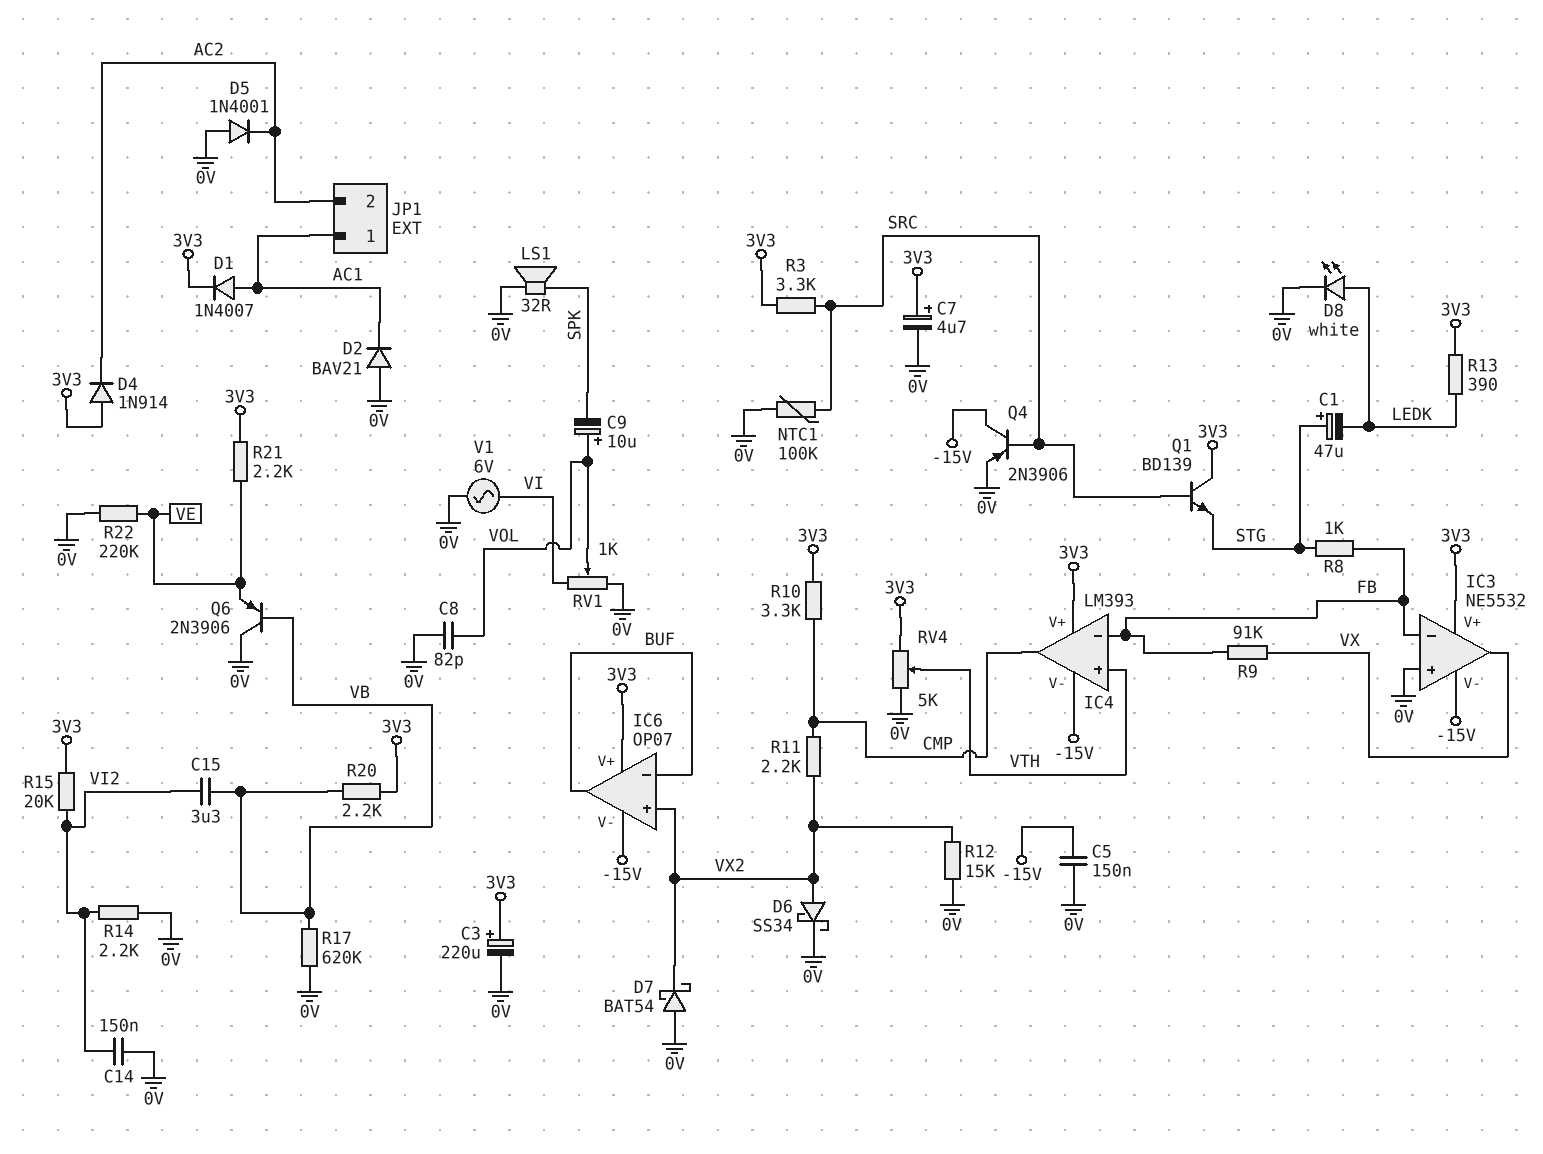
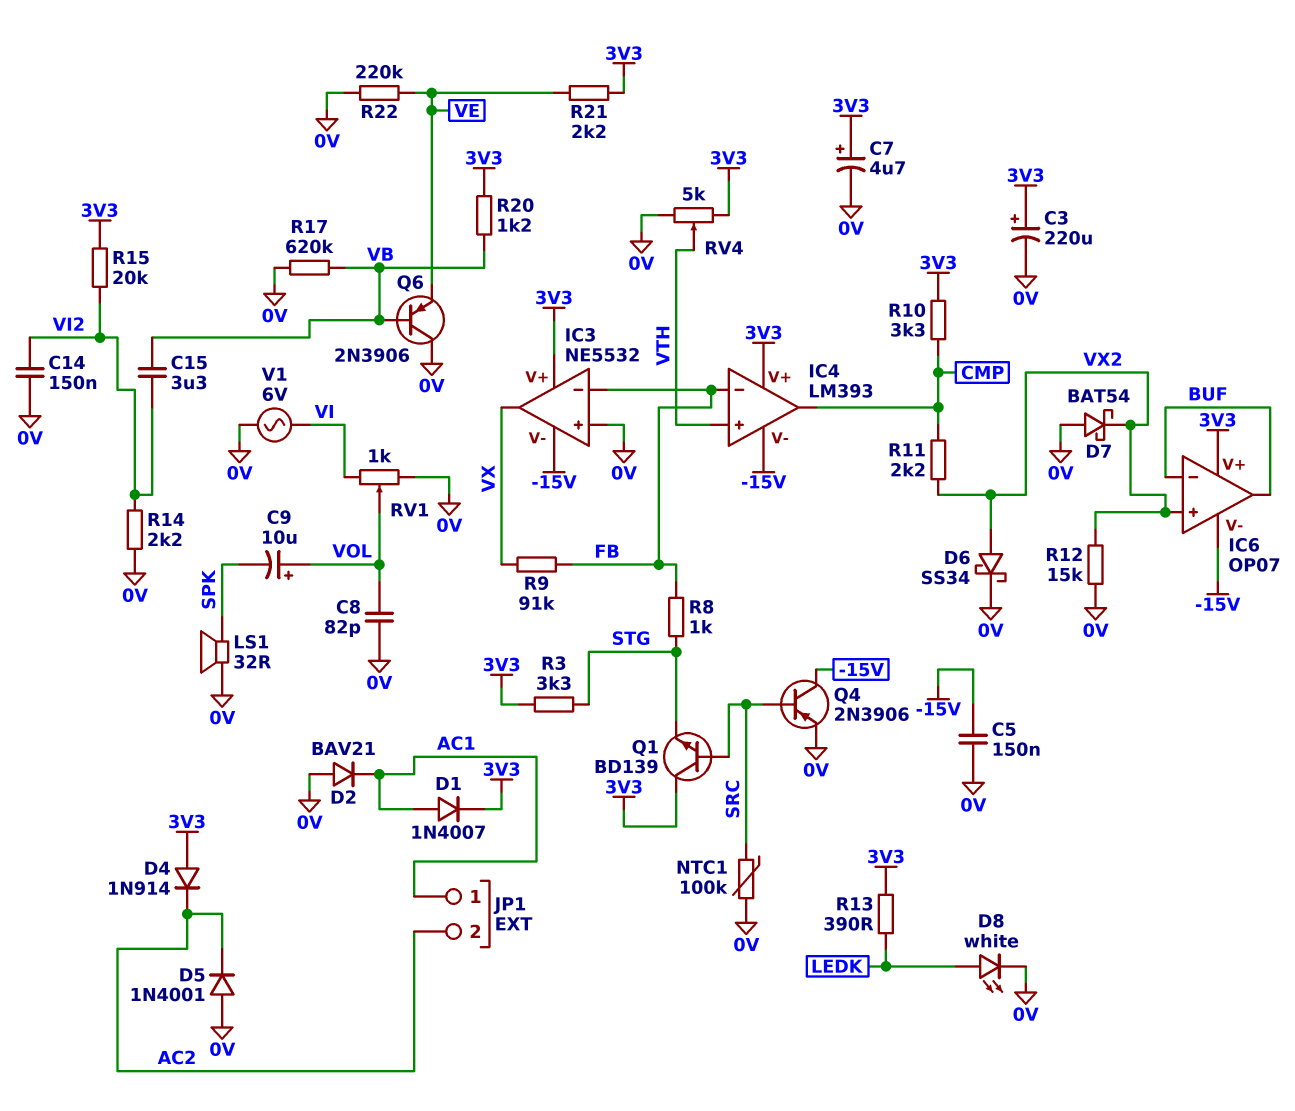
C1: 47uF (plus STG, minus LEDK) -> none
R3: 3.3k (3V3, SRC) -> 3.3k (3V3, STG)
R20: 2.2k (3V3, VB) -> 1.2k (3V3, VB)

